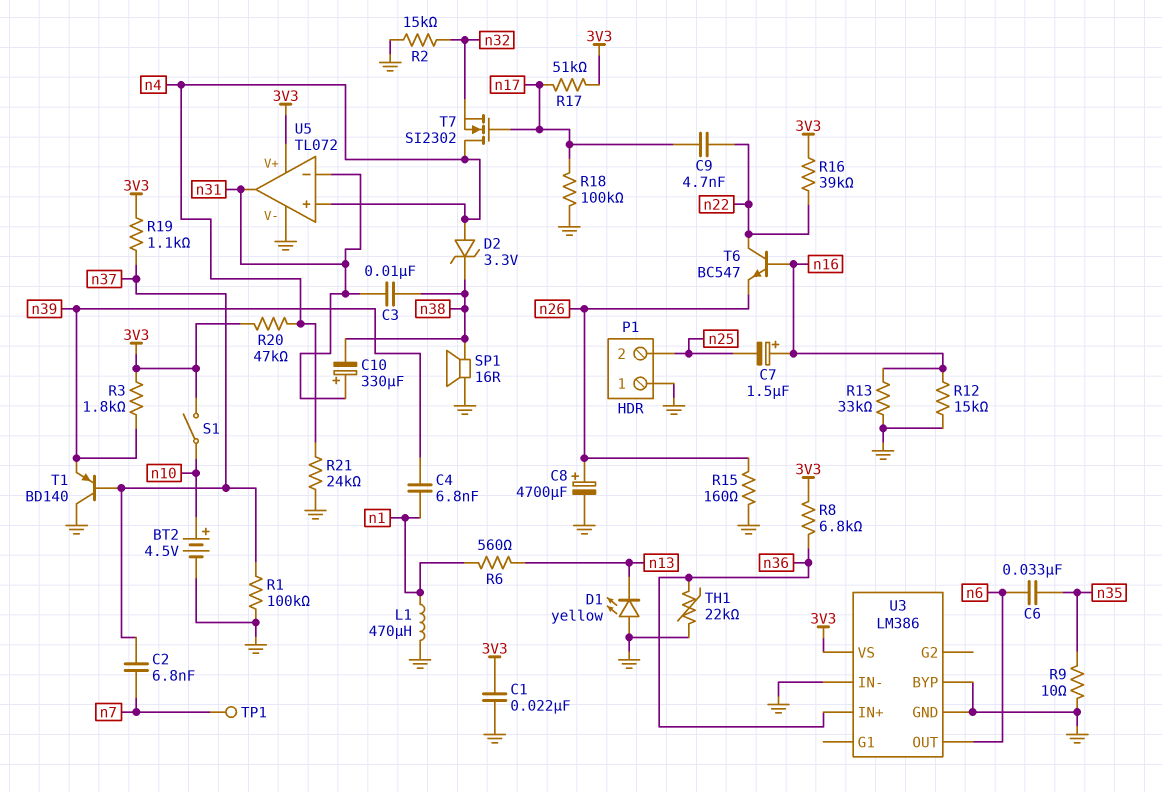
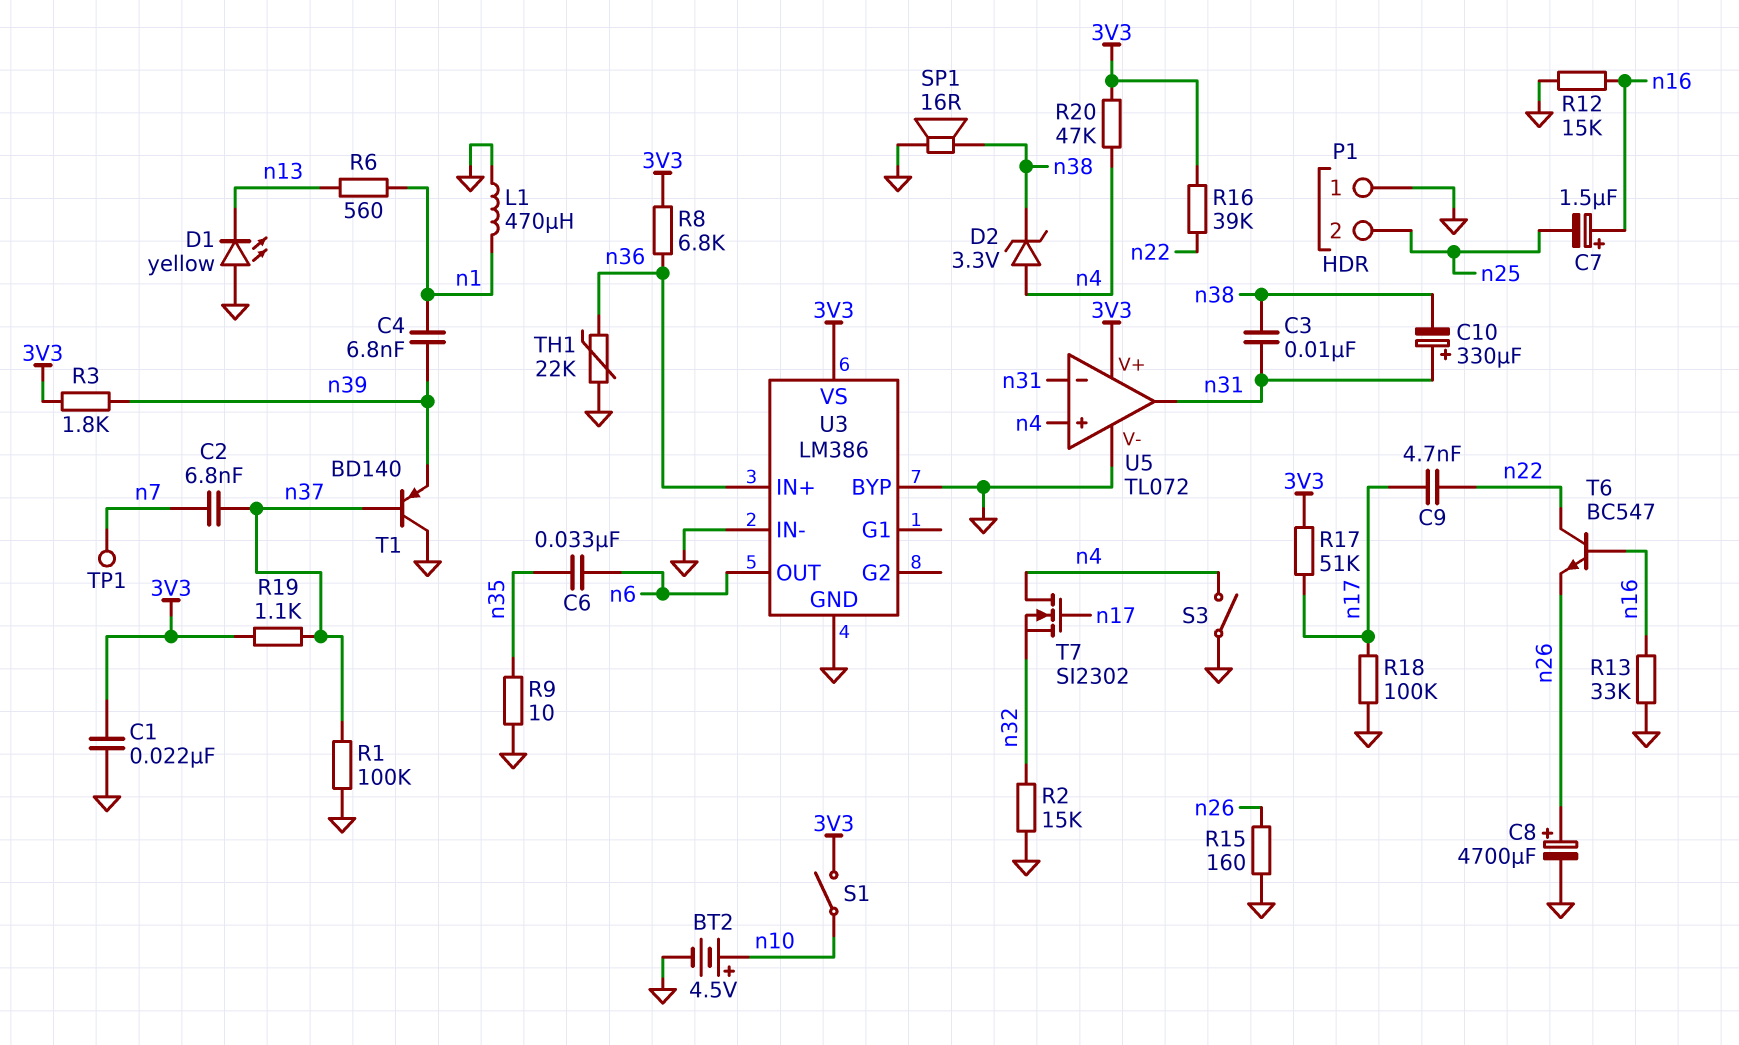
R21: 24k (GND, n4) -> none
S3: none -> switch (GND, n4)

